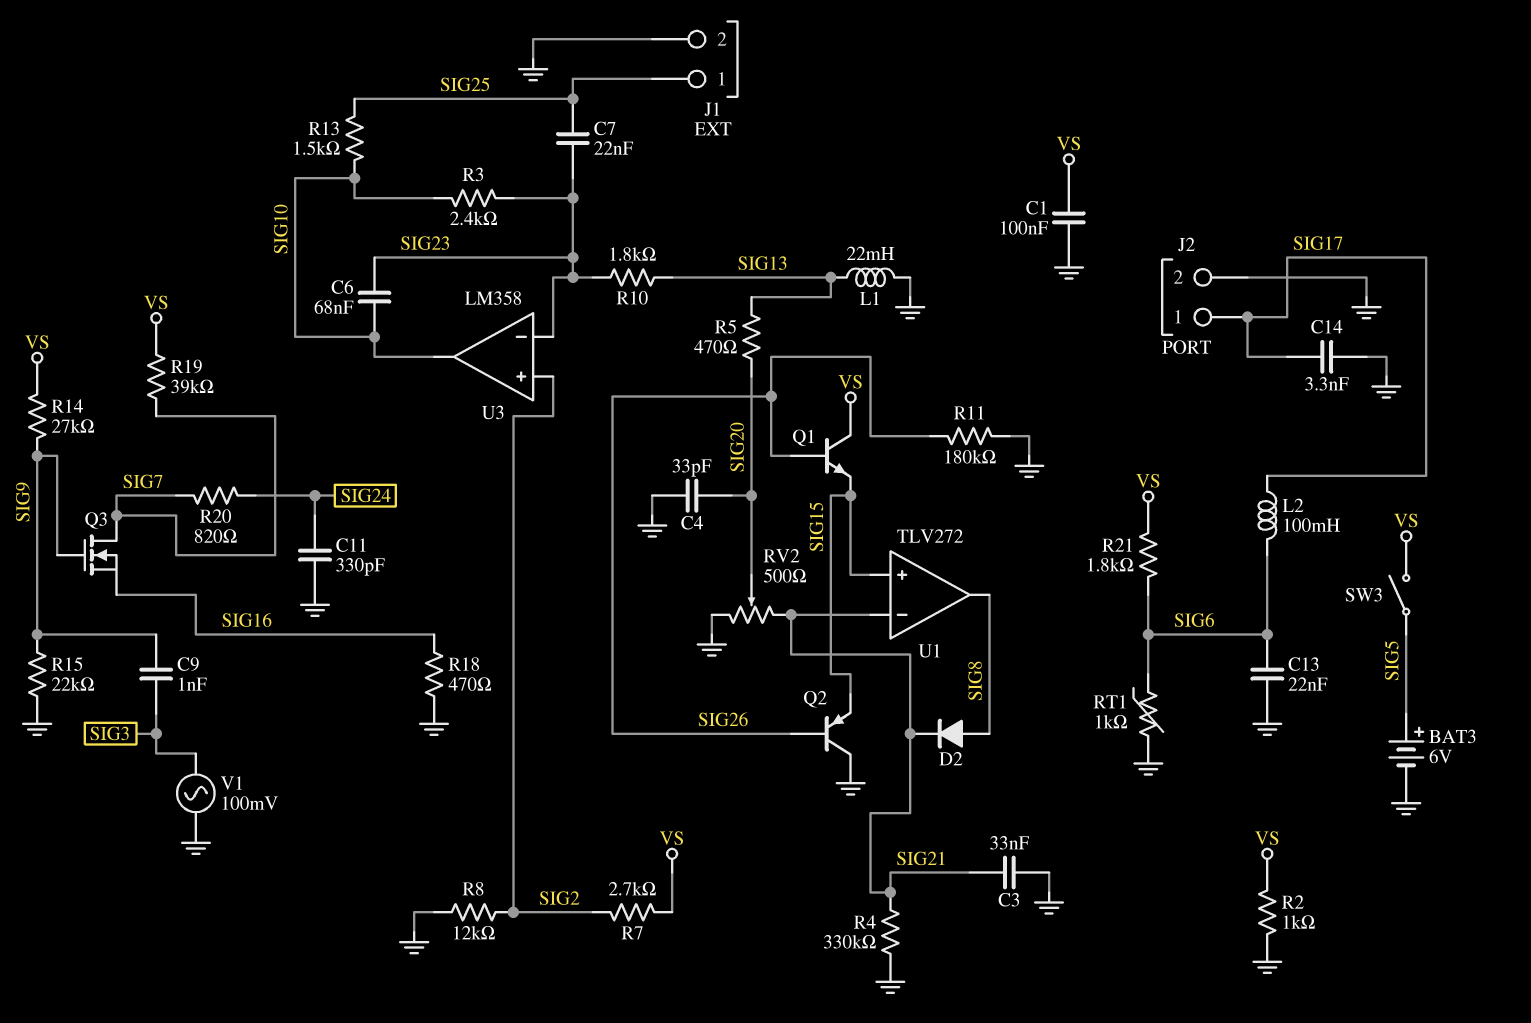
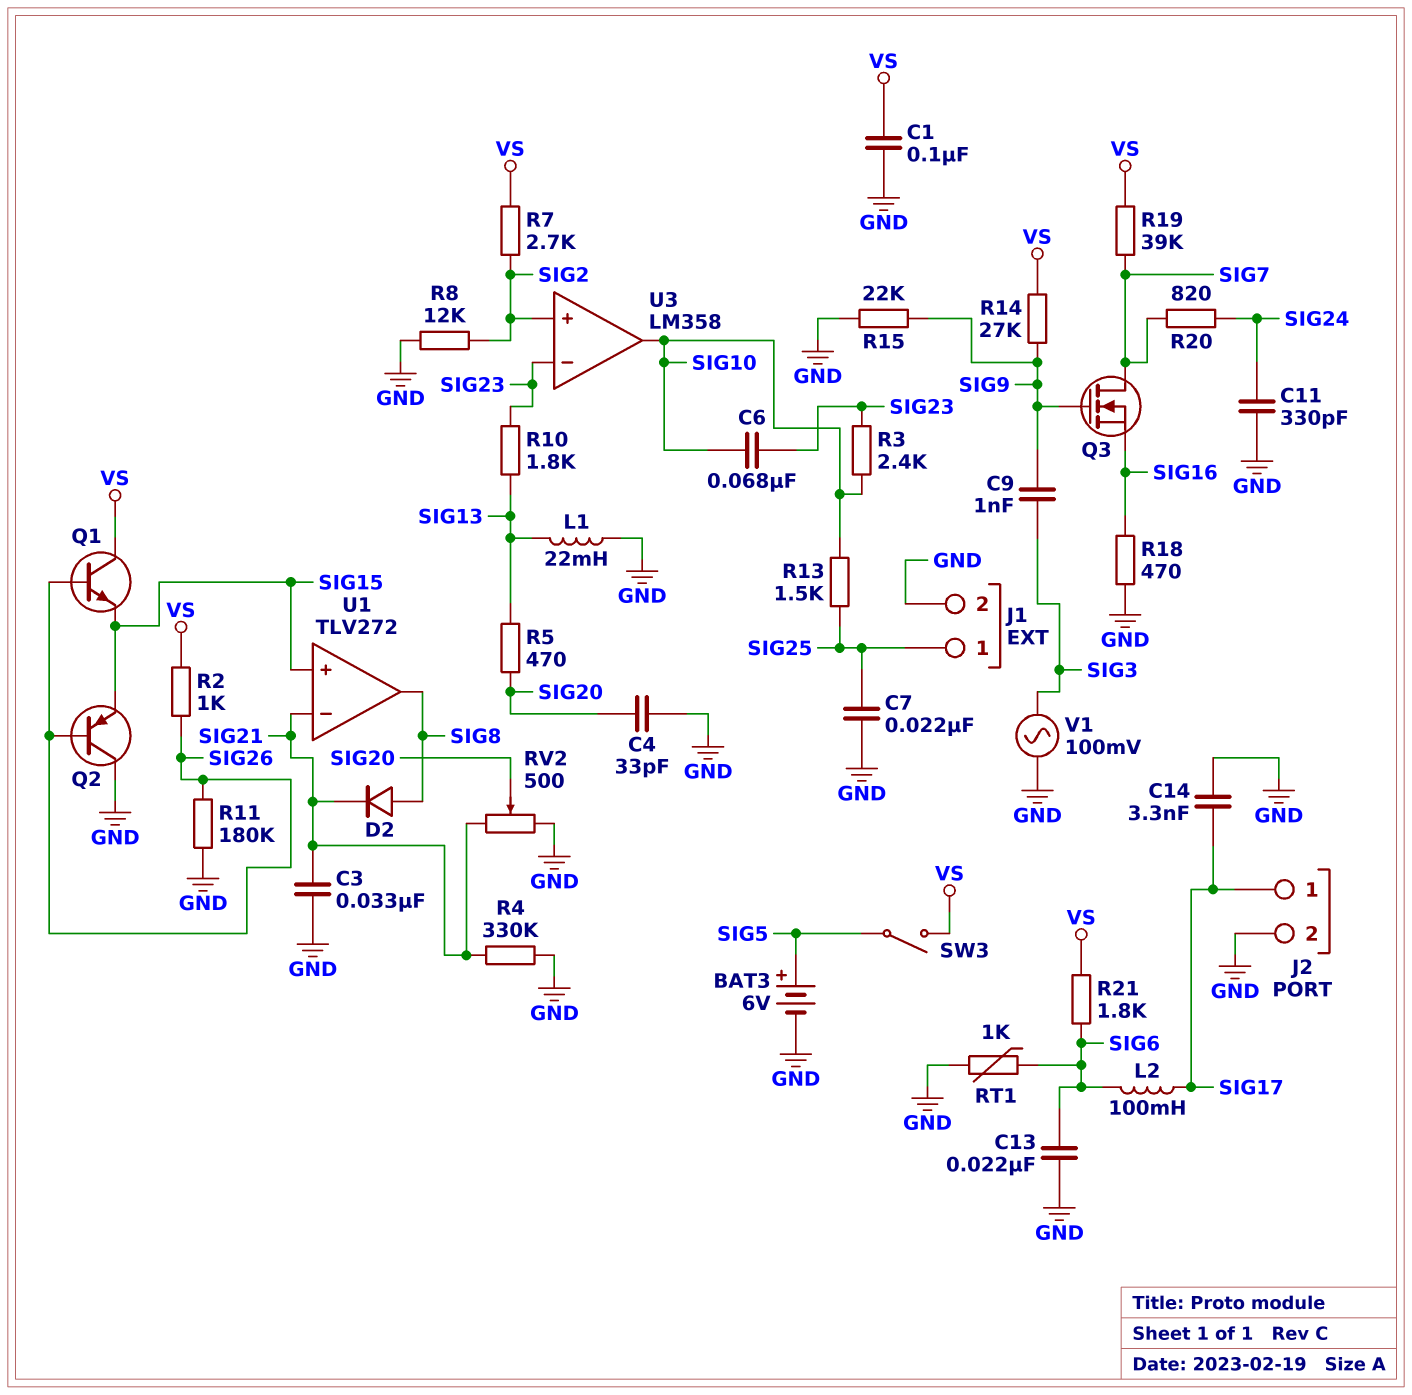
C7: 22nF (SIG23, SIG25) -> 22nF (GND, SIG25)
R2: 1k (GND, VS) -> 1k (SIG26, VS)

